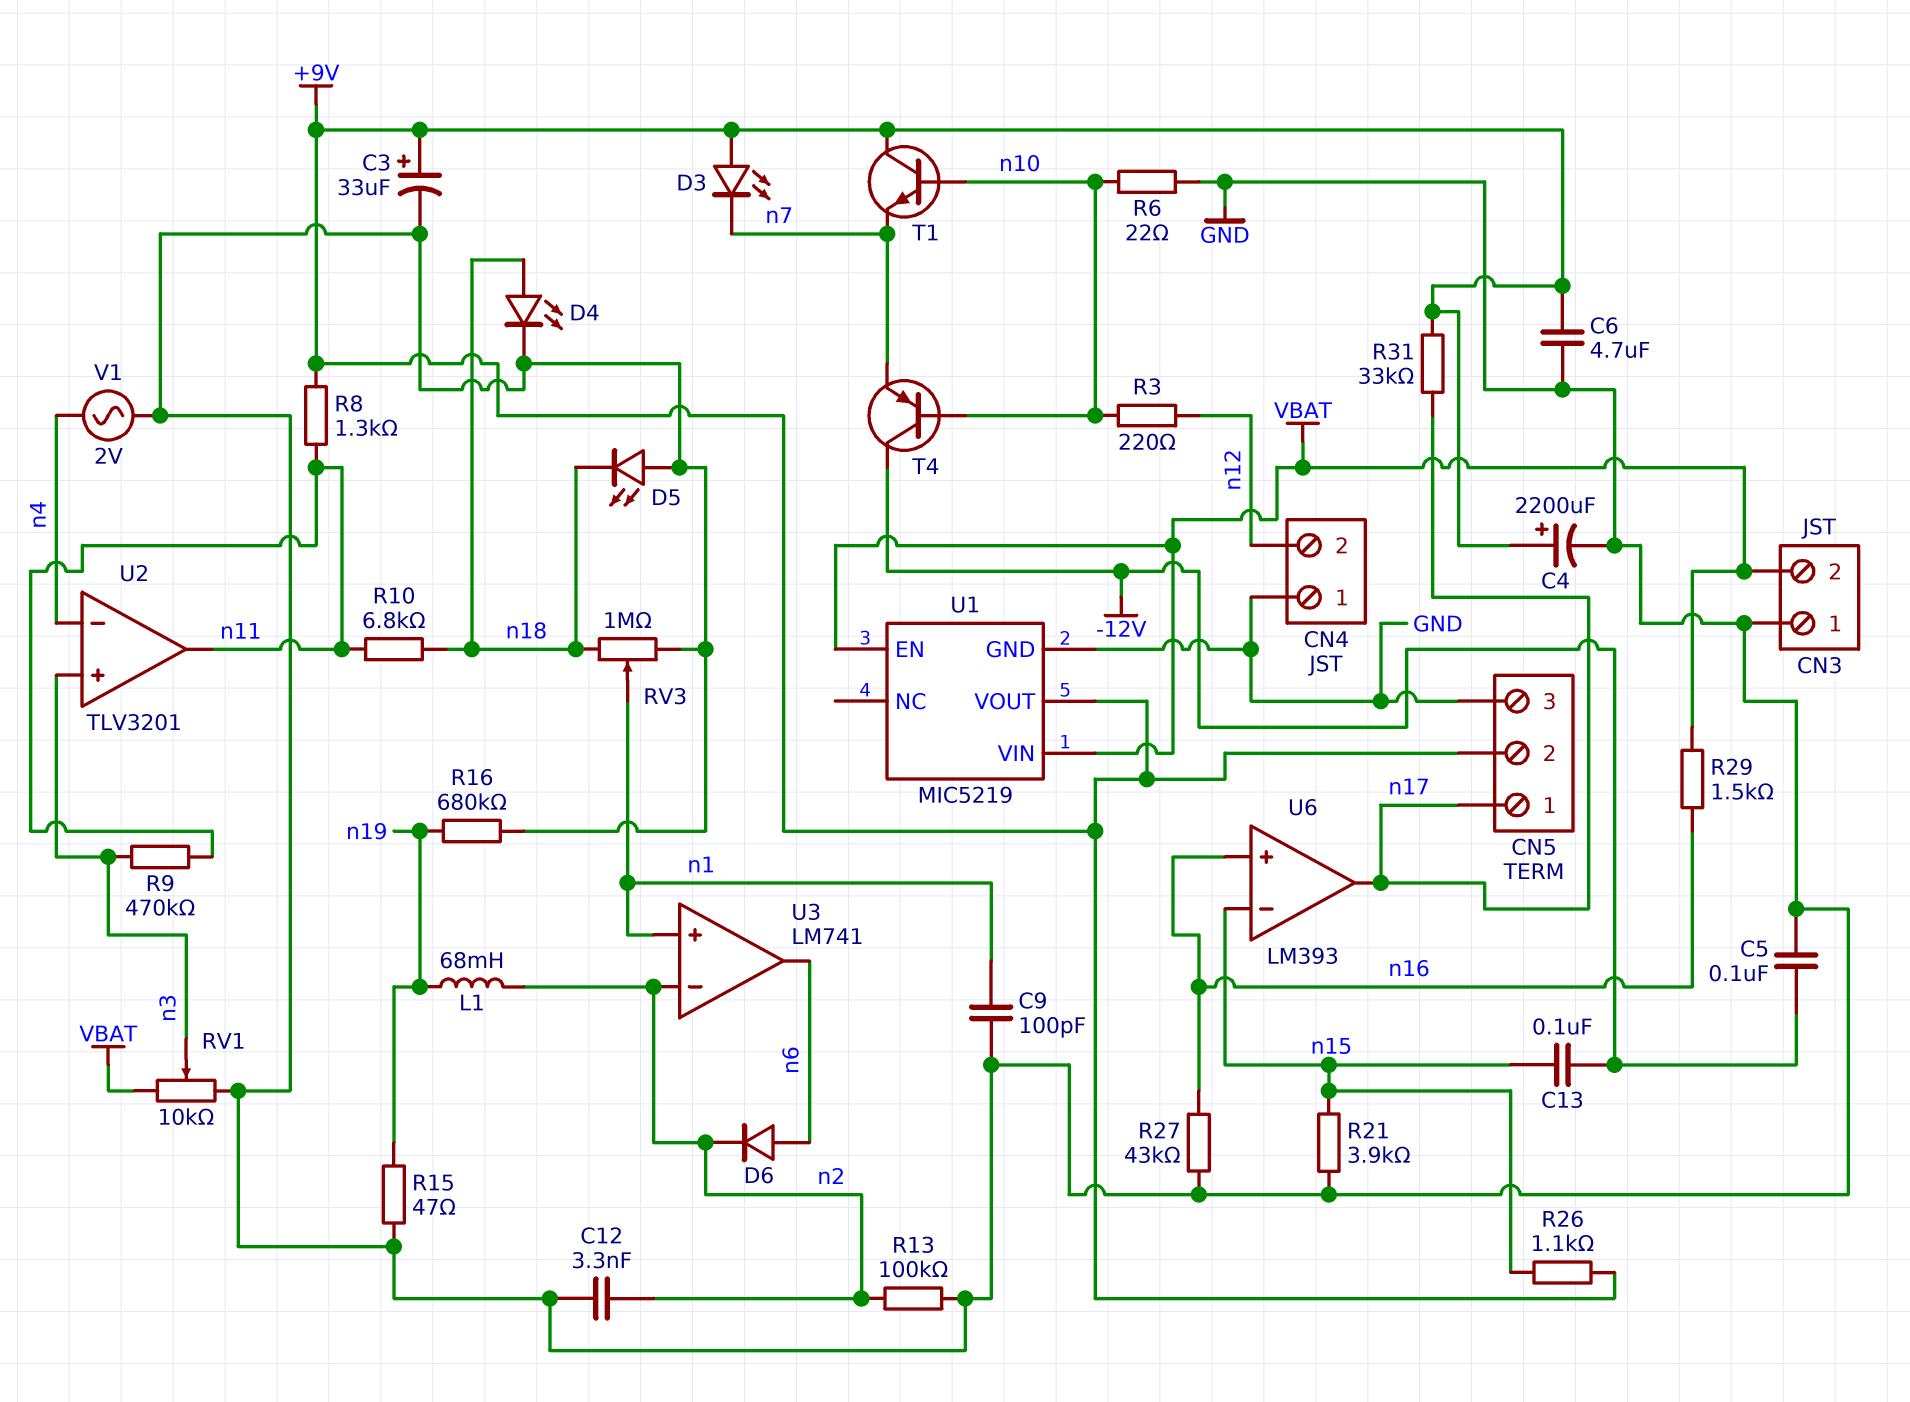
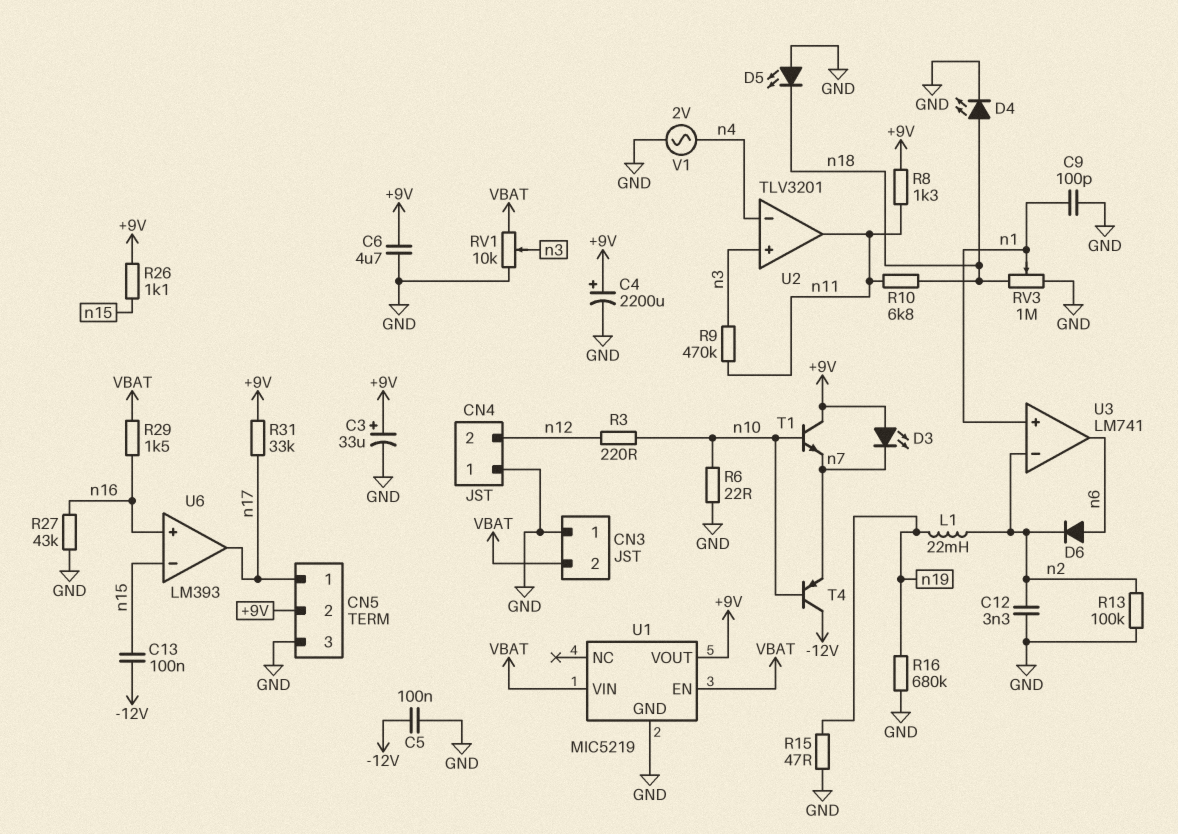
L1: 68mH (n2, n19) -> 22mH (n2, n19)
R21: 3.9k (GND, n15) -> none

